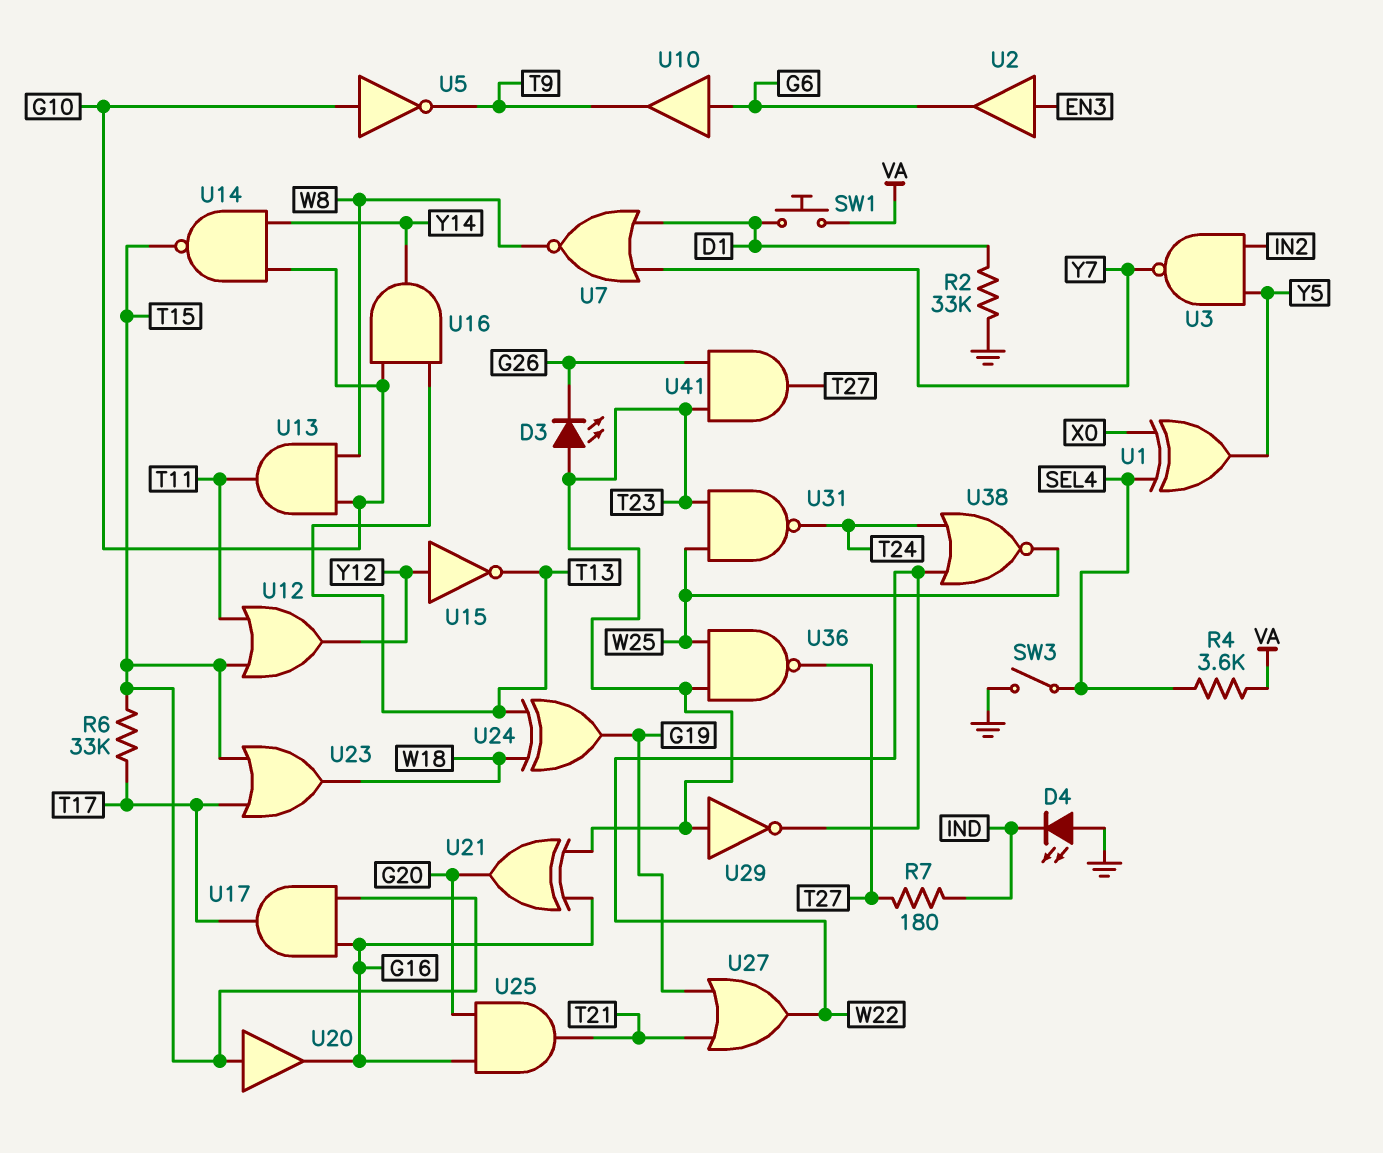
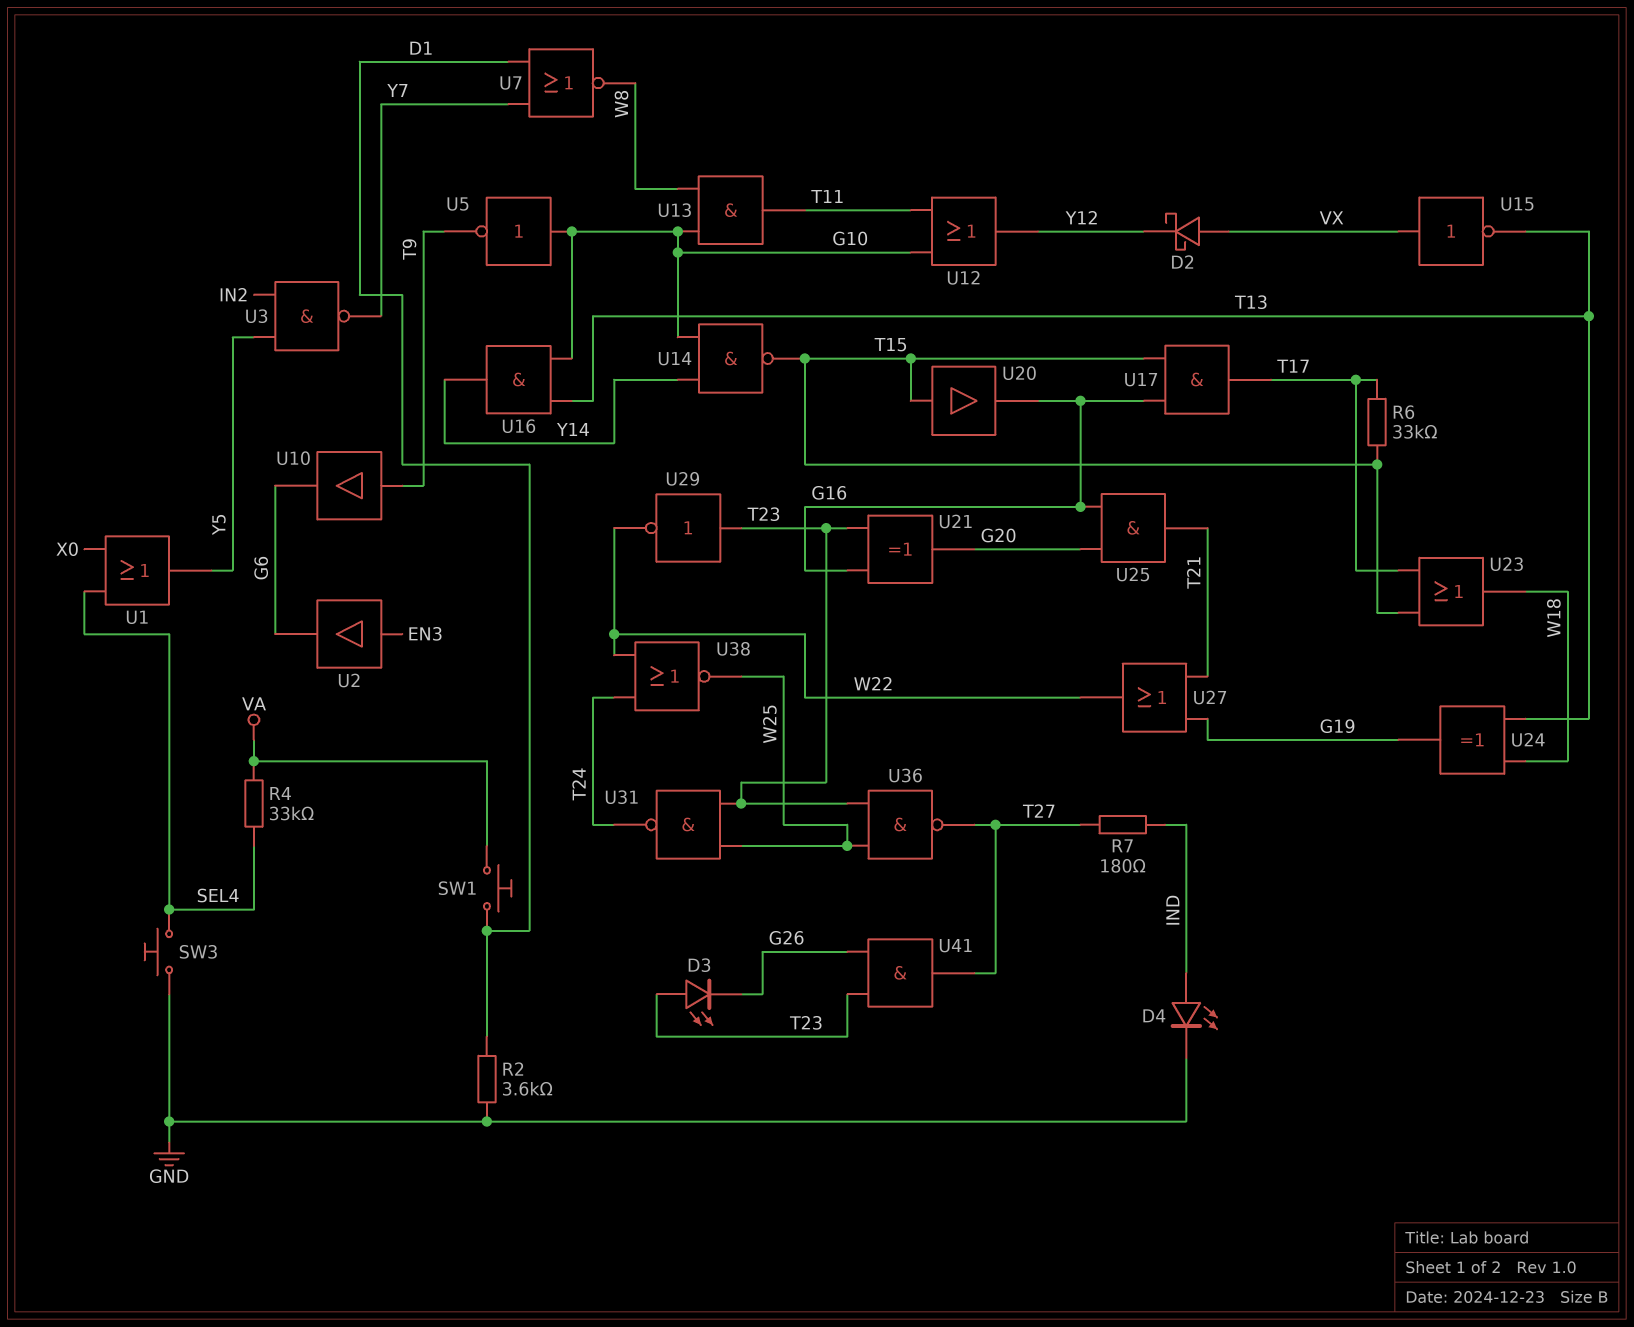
D2: none -> schottky (A VX, K Y12)
D4: LED (A GND, K IND) -> LED (A IND, K GND)
R2: 33k (D1, GND) -> 3.6k (D1, GND)
R4: 3.6k (SEL4, VA) -> 33k (SEL4, VA)
SW3: switch (GND, SEL4) -> button (GND, SEL4)
U1: XOR (in SEL4, in X0, out Y5) -> OR (in SEL4, in X0, out Y5)
U10: buffer (in G6, out T9) -> buffer (in T9, out G6)
U12: OR (in T11, in T15, out Y12) -> OR (in G10, in T11, out Y12)
U15: NOT (in Y12, out T13) -> NOT (in VX, out T13)

